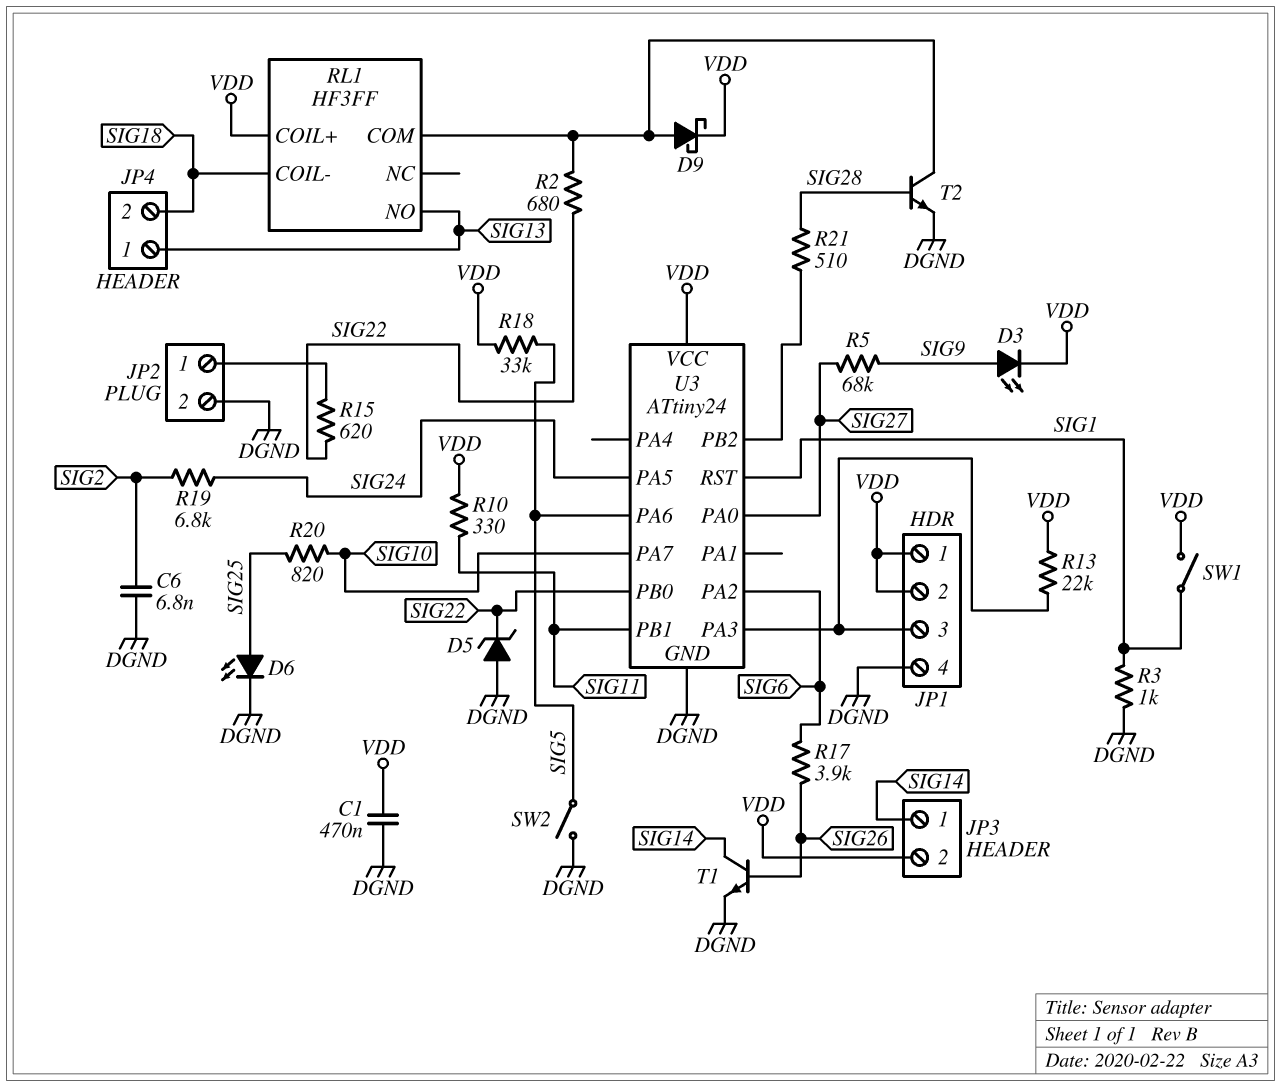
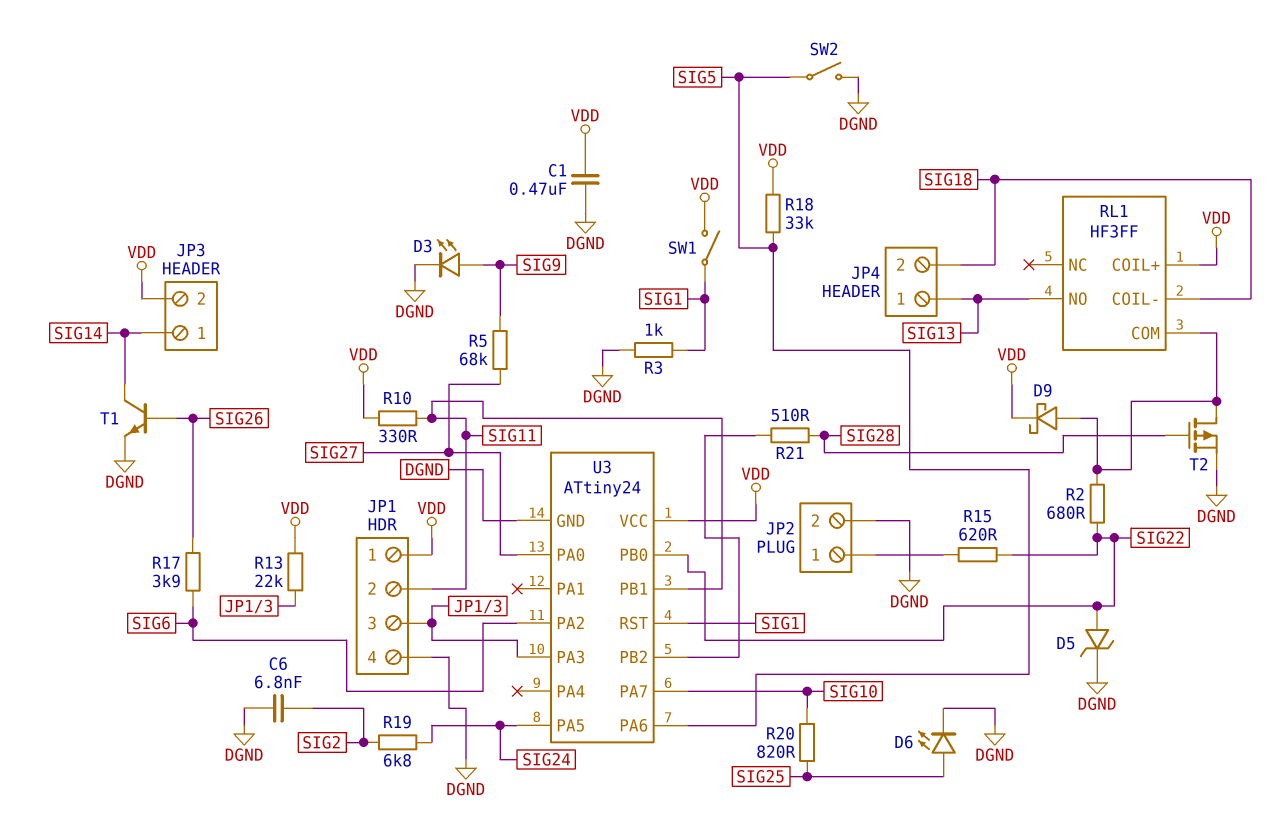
D3: LED (A SIG9, K VDD) -> LED (A SIG9, K DGND)
D5: zener (A DGND, K SIG22) -> zener (A SIG22, K DGND)
JP1 pin 2: VDD -> SIG11
T2: NPN (B SIG28, C RL1/COM, E DGND) -> PMOS (G SIG28, D RL1/COM, S DGND)

